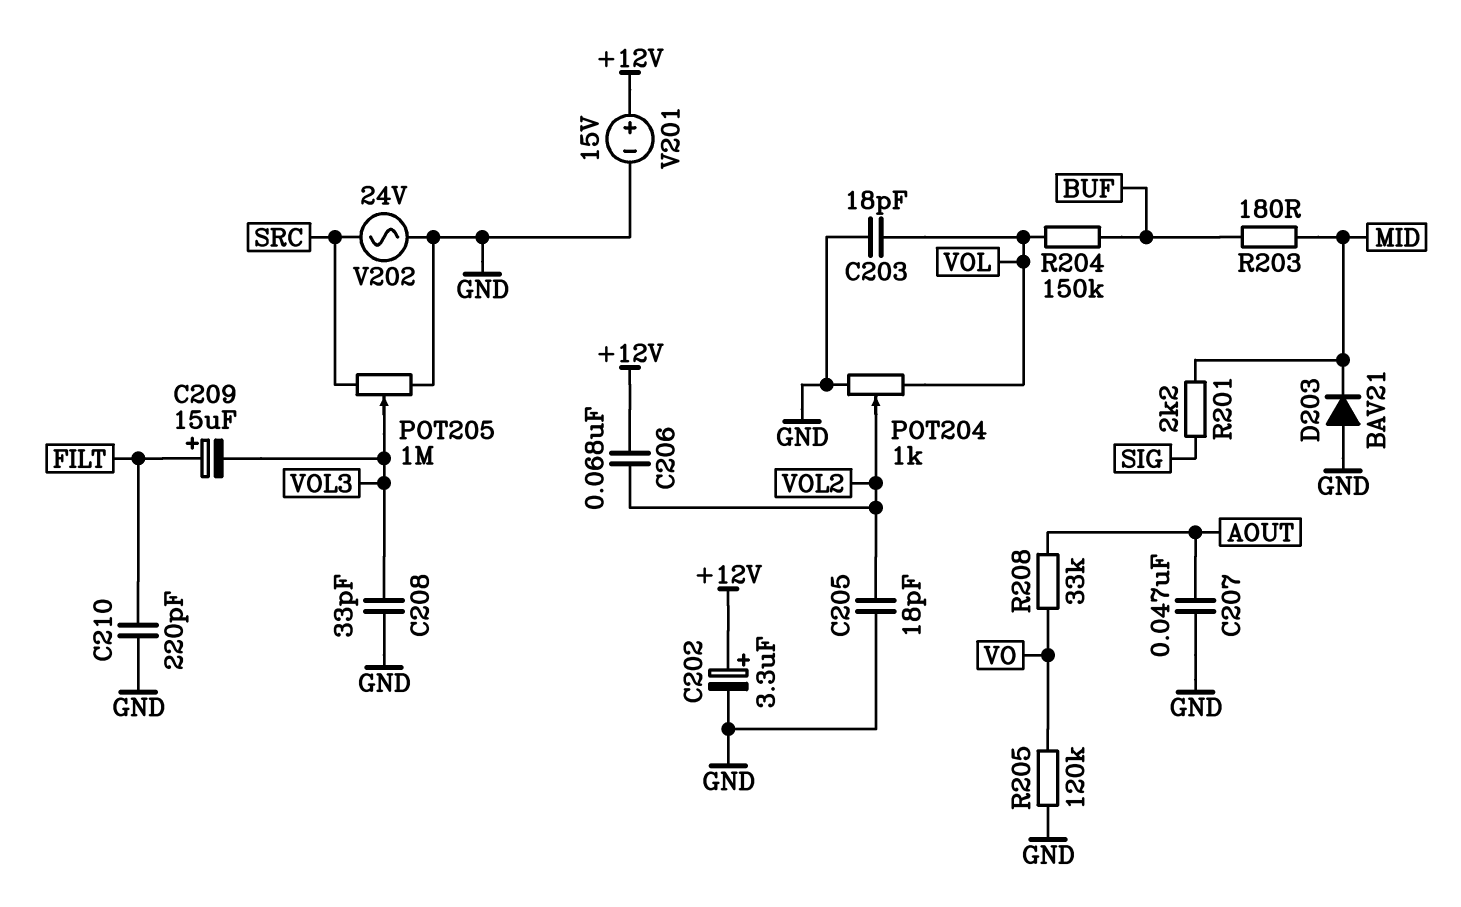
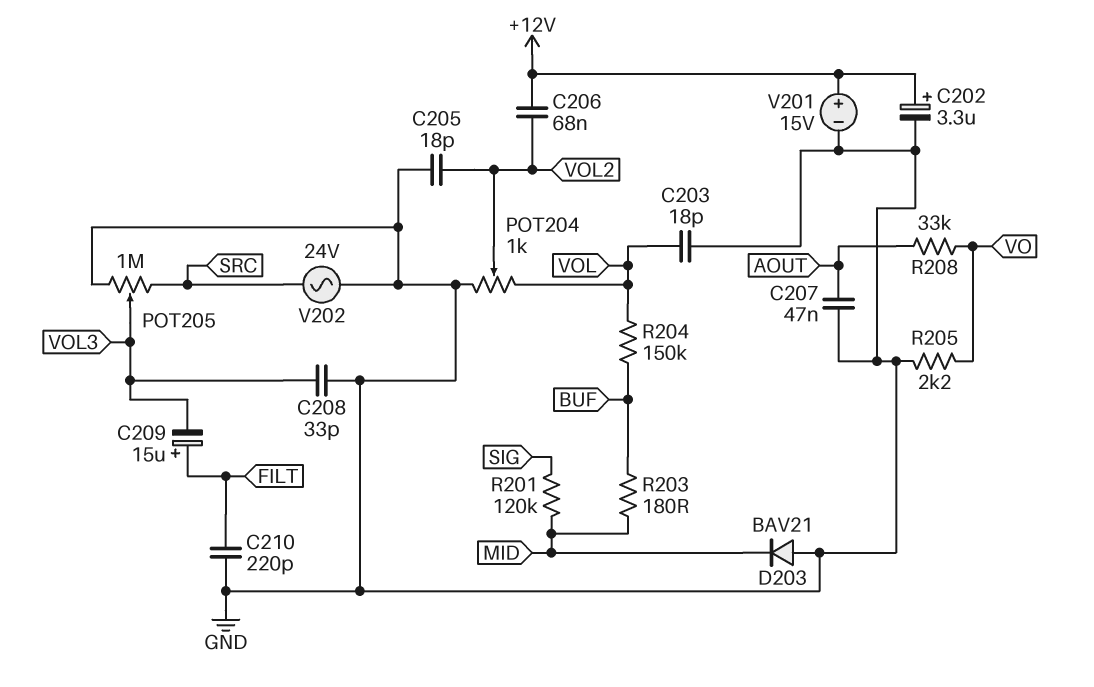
R201: 2.2k (MID, SIG) -> 120k (MID, SIG)
R205: 120k (GND, VO) -> 2.2k (GND, VO)

